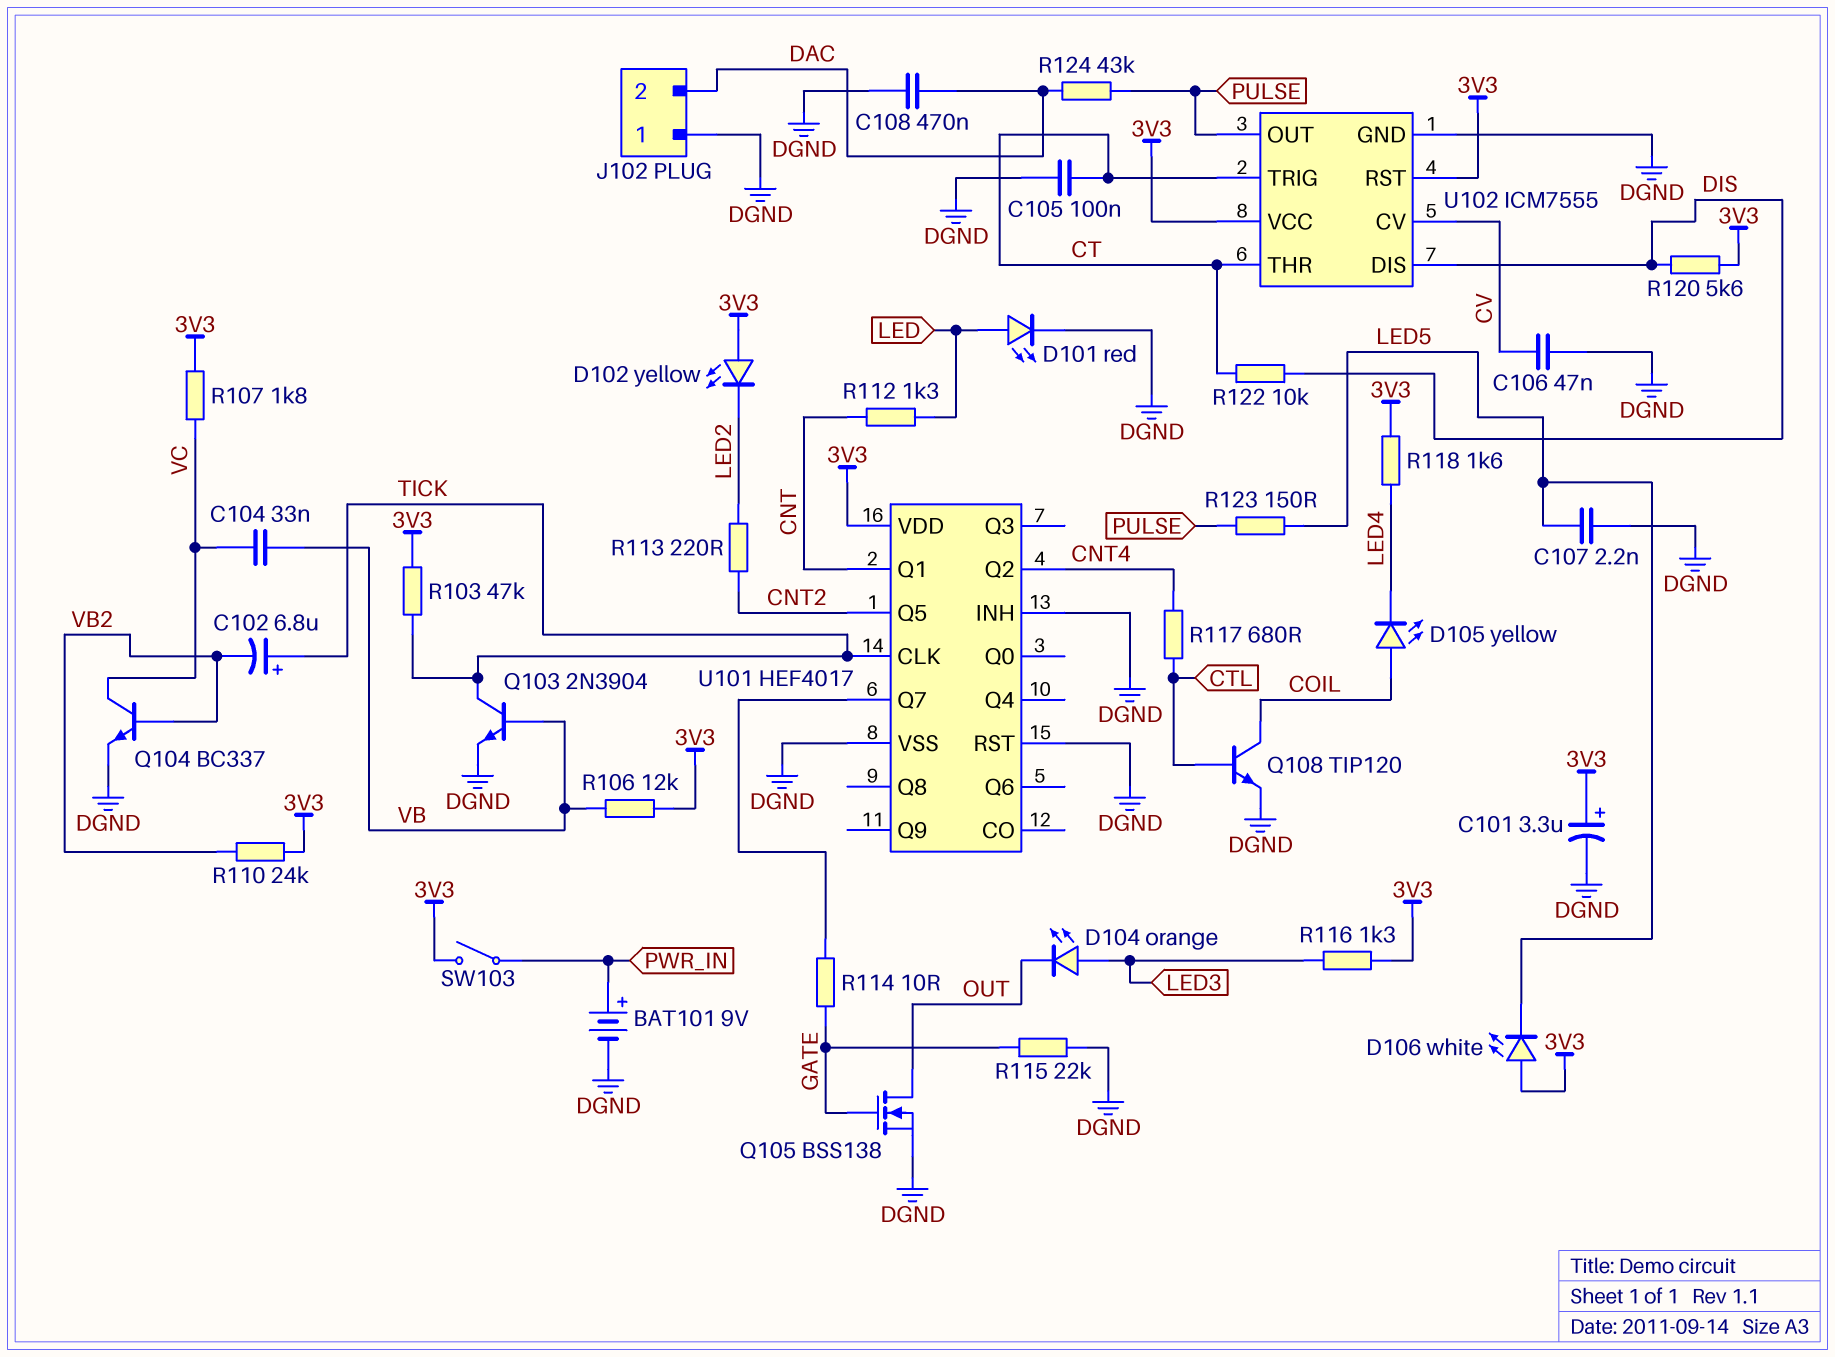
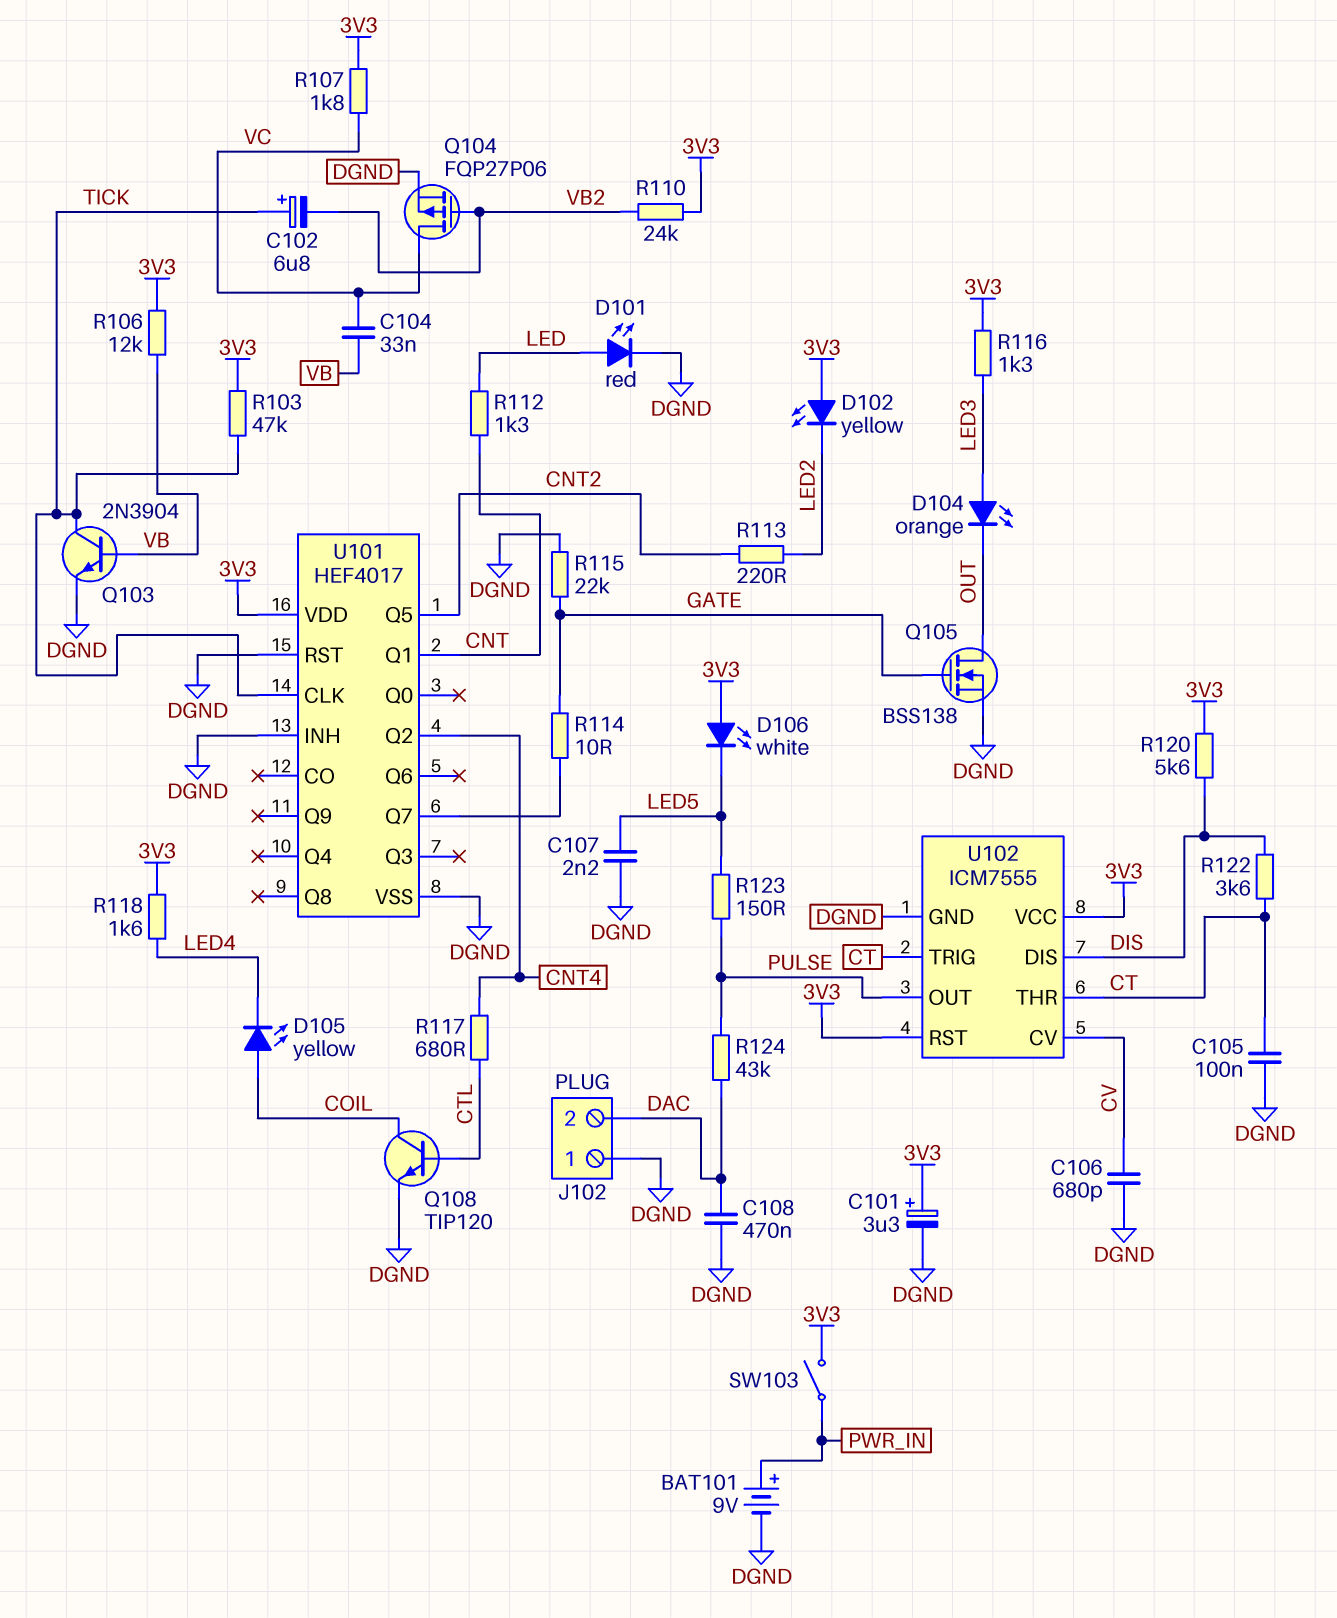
C106: 47nF (CV, DGND) -> 680pF (CV, DGND)
Q104: NPN BC337 (B VB2, C VC, E DGND) -> PMOS FQP27P06 (G VB2, D VC, S DGND)
R122: 10k (CT, DIS) -> 3.6k (CT, DIS)

